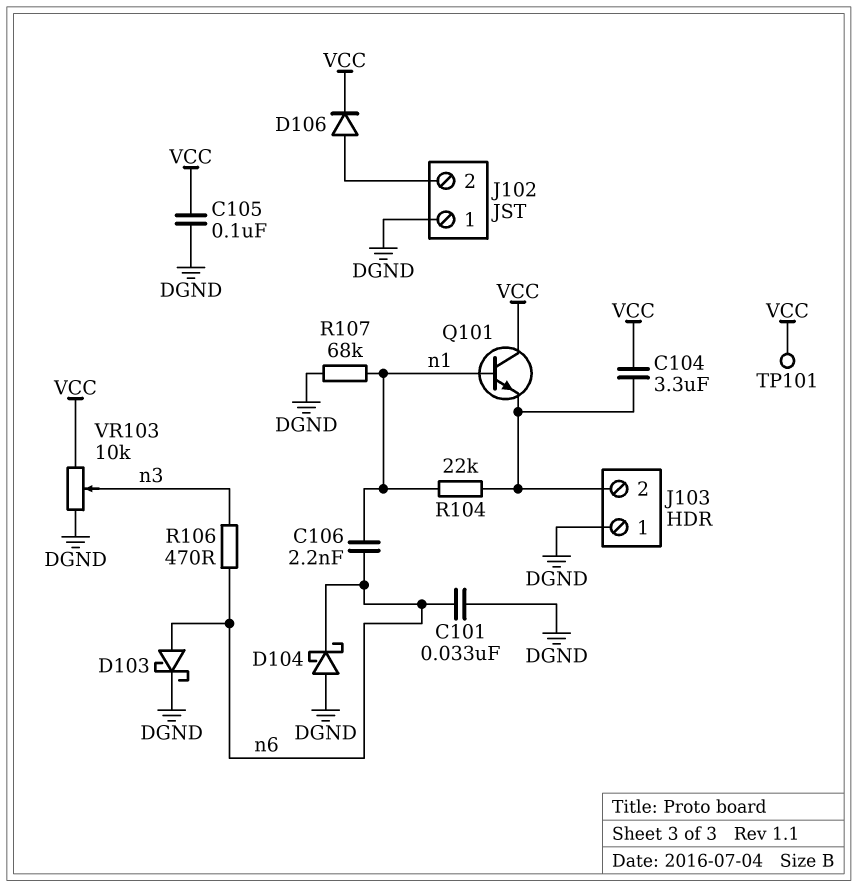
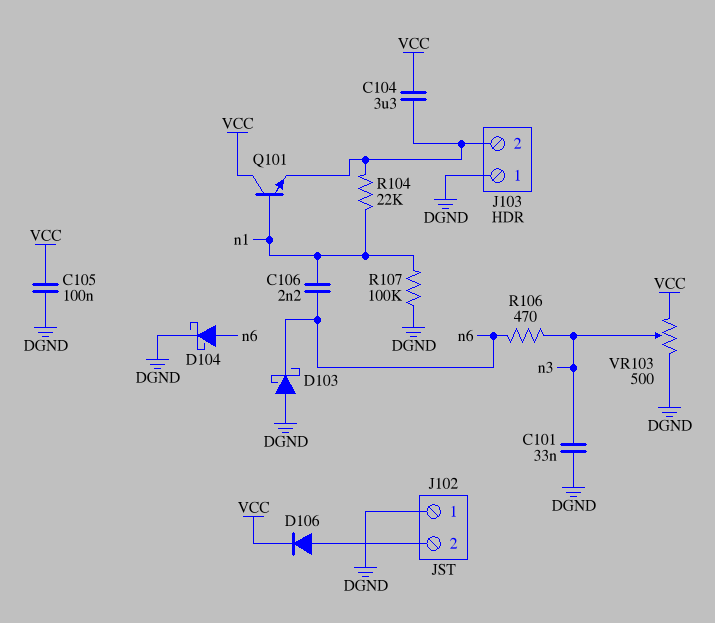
C101: 33nF (DGND, n6) -> 33nF (DGND, n3)
D103: schottky (A n6, K DGND) -> schottky (A DGND, K n6)
D104: schottky (A DGND, K n6) -> schottky (A n6, K DGND)
R107: 68k (DGND, n1) -> 100k (DGND, n1)
TP101: test point (VCC) -> none
VR103: 10k (DGND, VCC, wiper n3) -> 500 (DGND, VCC, wiper n3)

